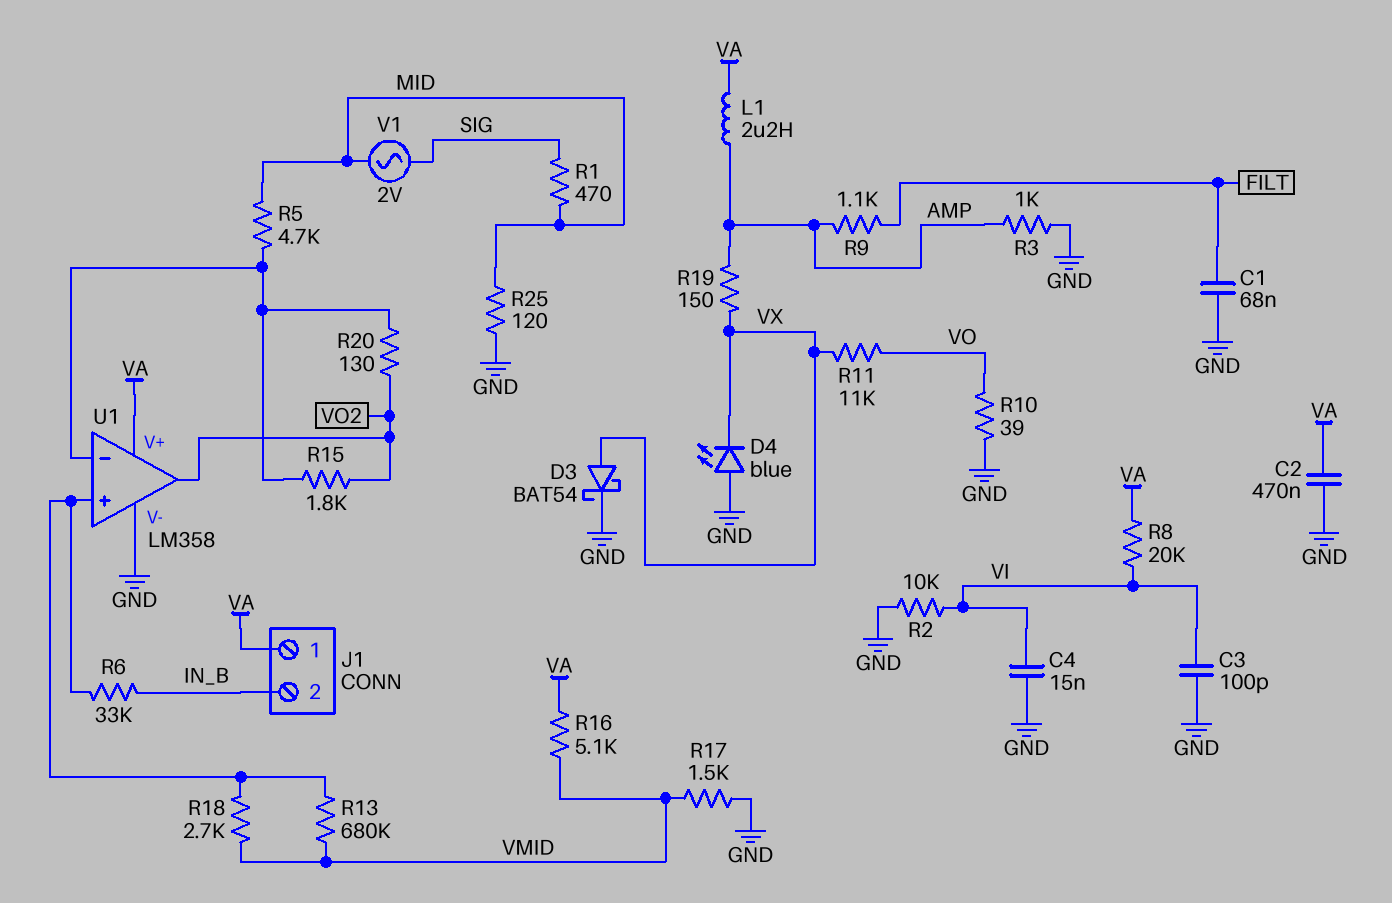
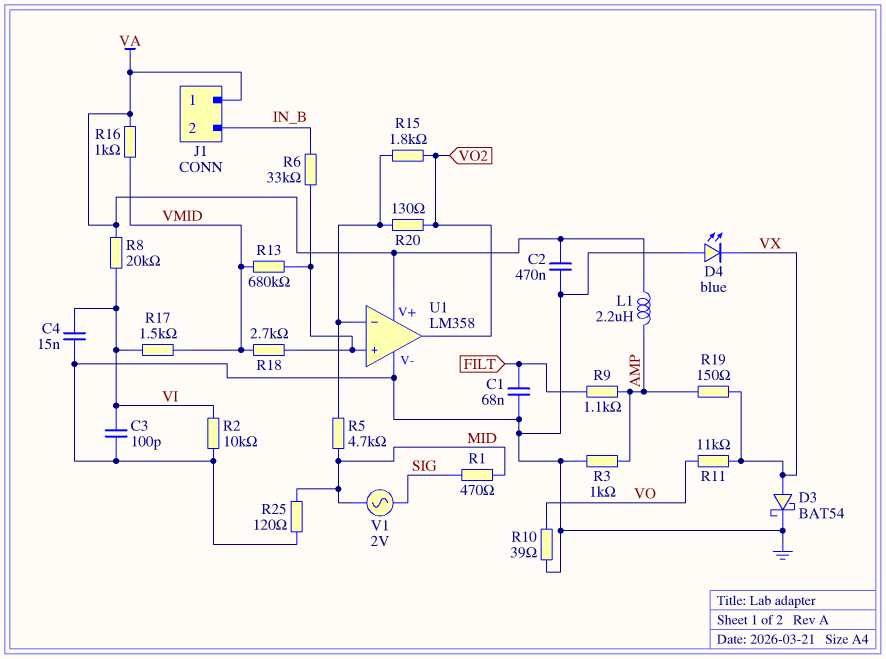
R16: 5.1k (VA, VMID) -> 1k (VA, VMID)
R17: 1.5k (GND, VMID) -> 1.5k (VI, VMID)

